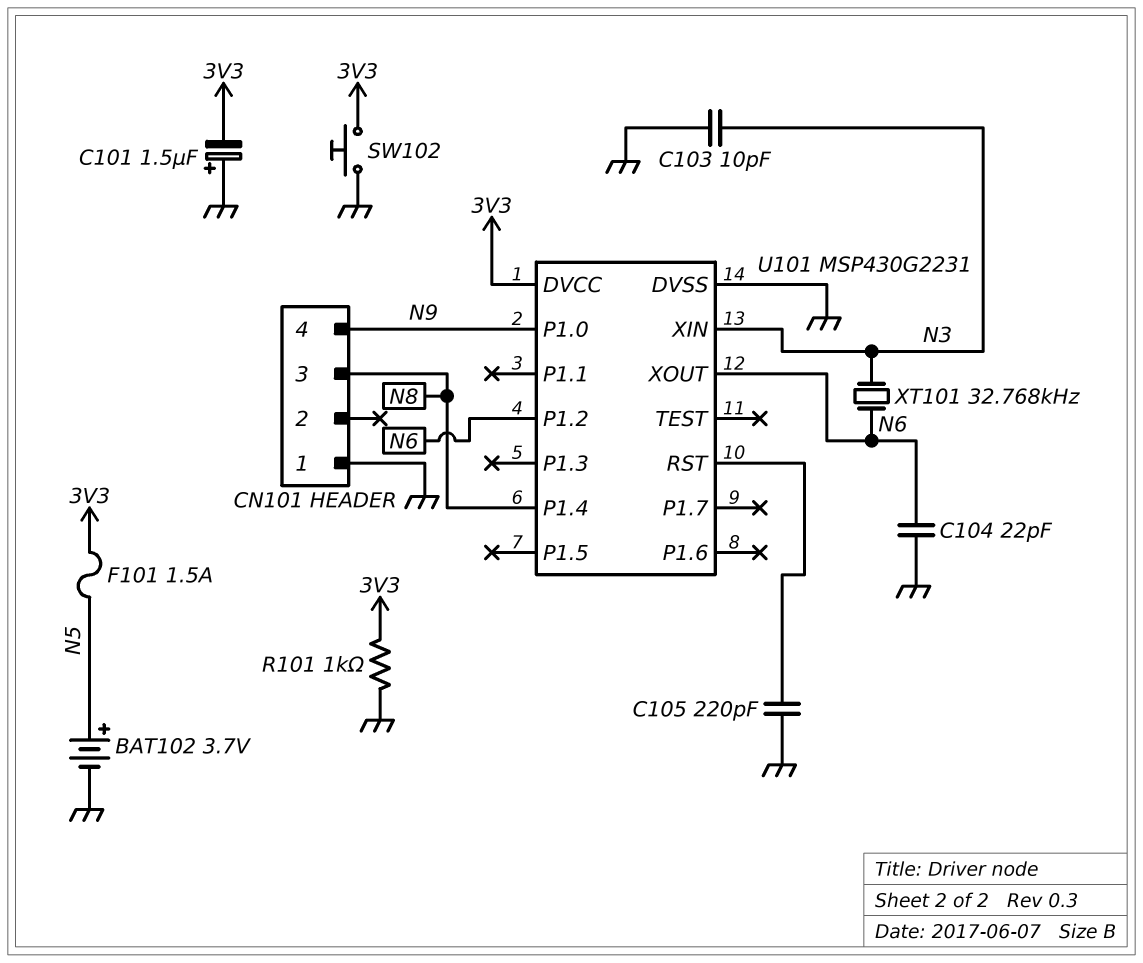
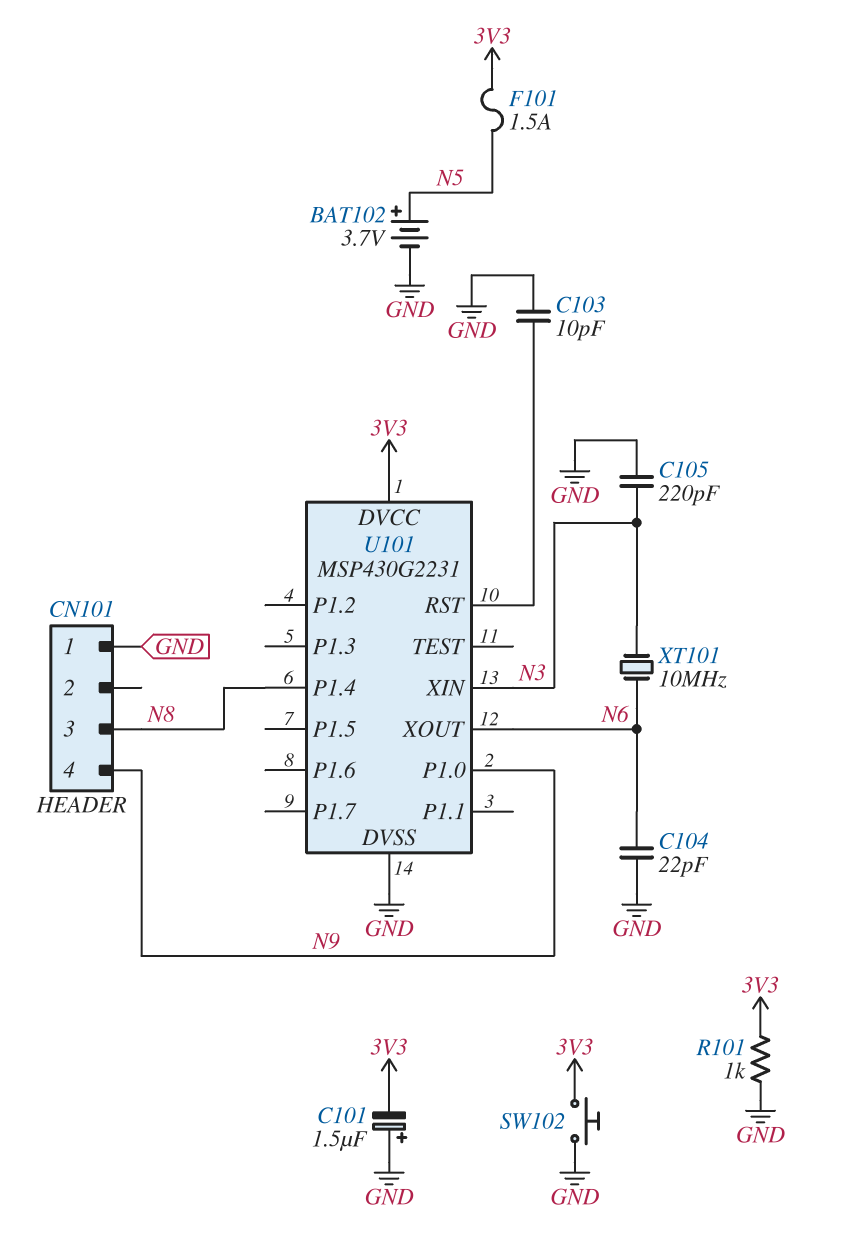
C103: 10pF (GND, N3) -> 10pF (GND, U101/RST)
C105: 220pF (GND, U101/RST) -> 220pF (GND, N3)
U101 pin P1.2: N6 -> none
XT101: 32.768kHz (N3, N6) -> 10MHz (N3, N6)

